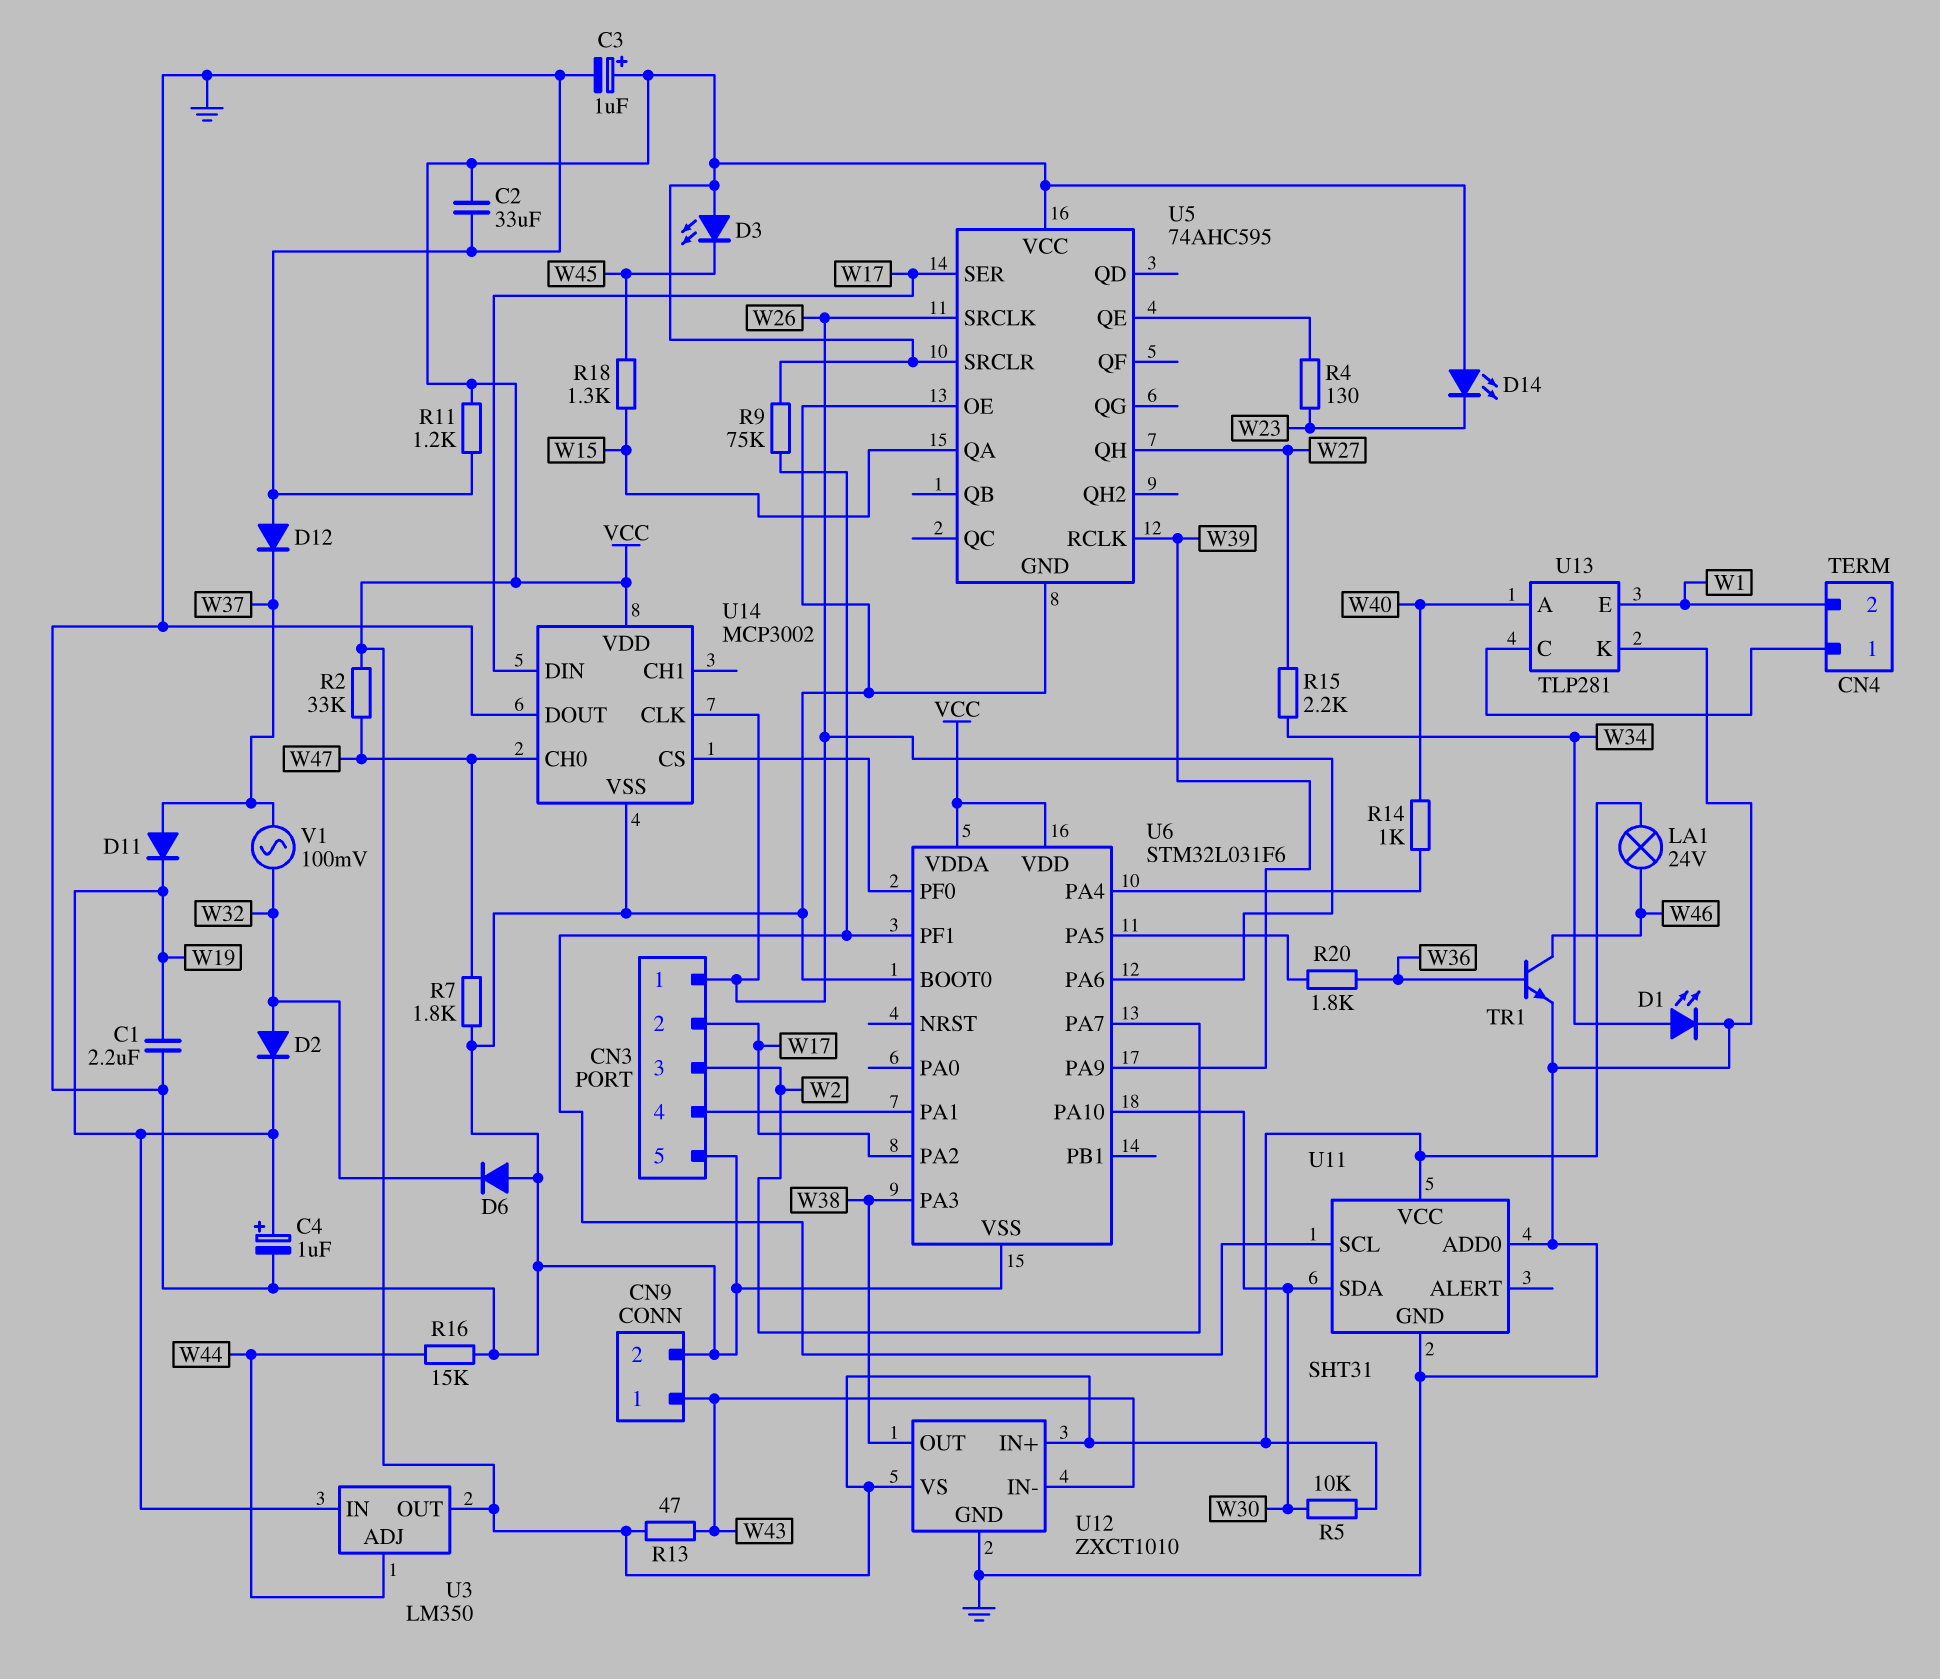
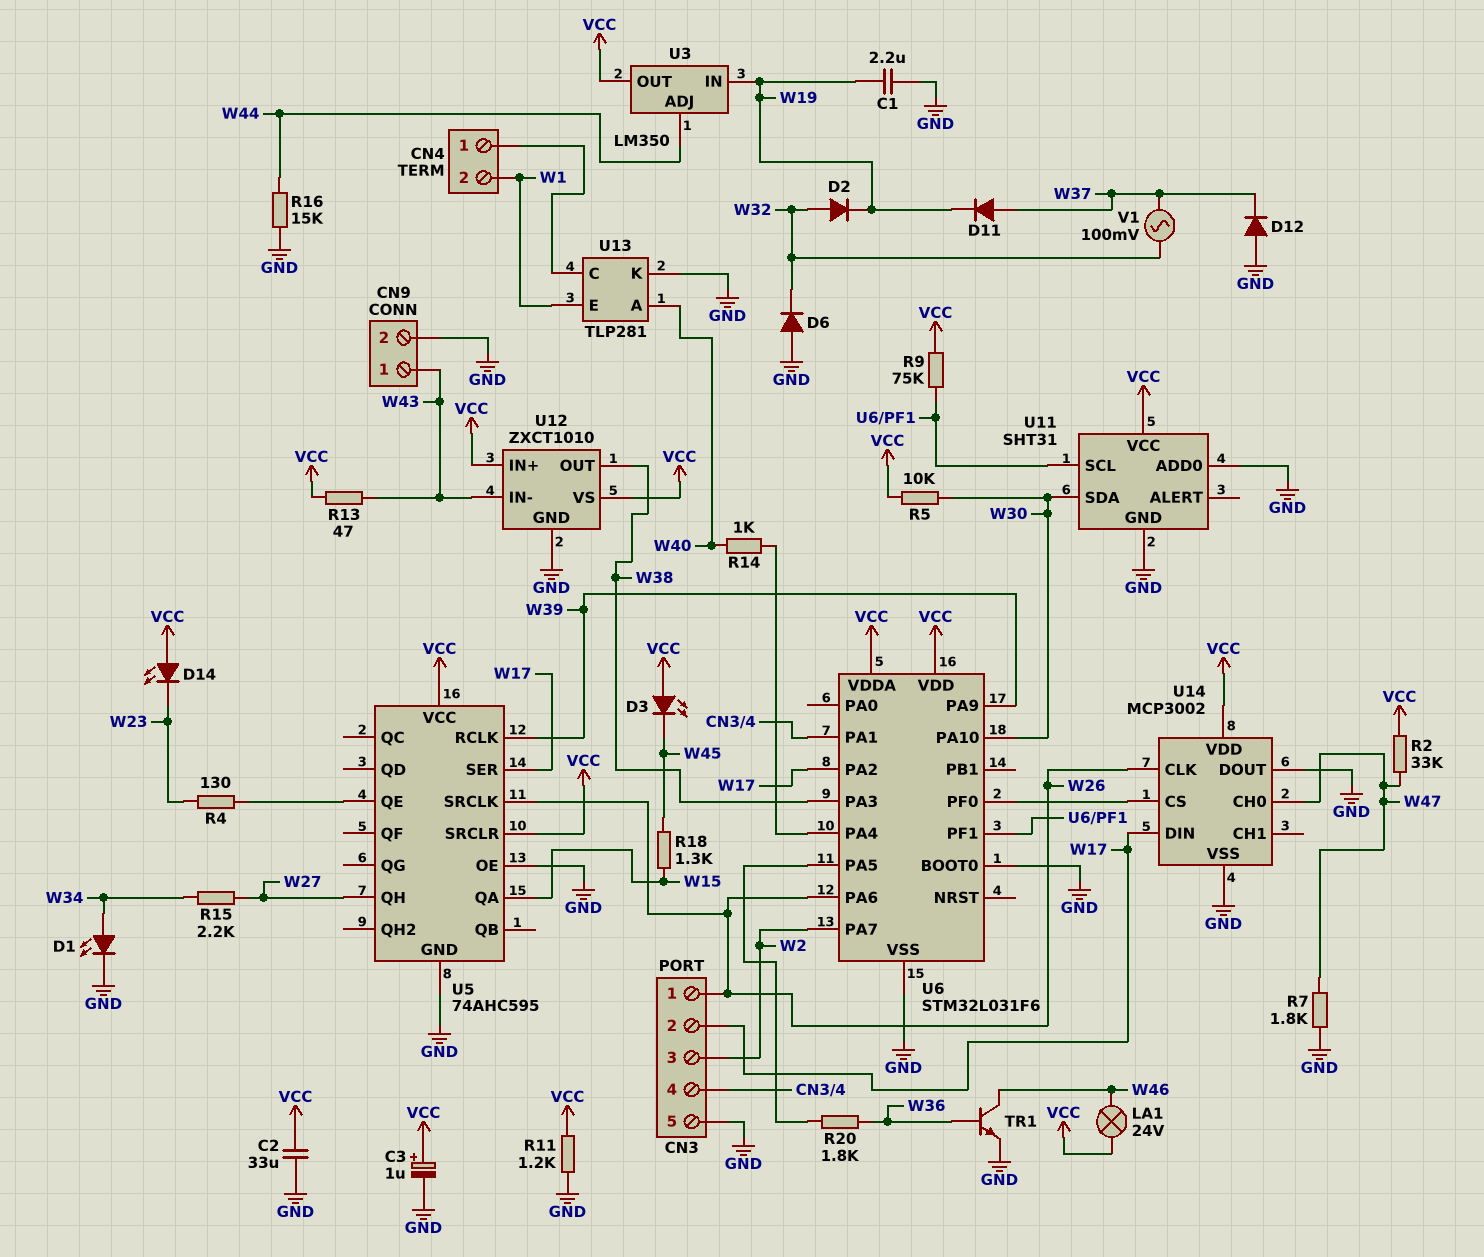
C4: 1uF (plus W19, minus GND) -> none

